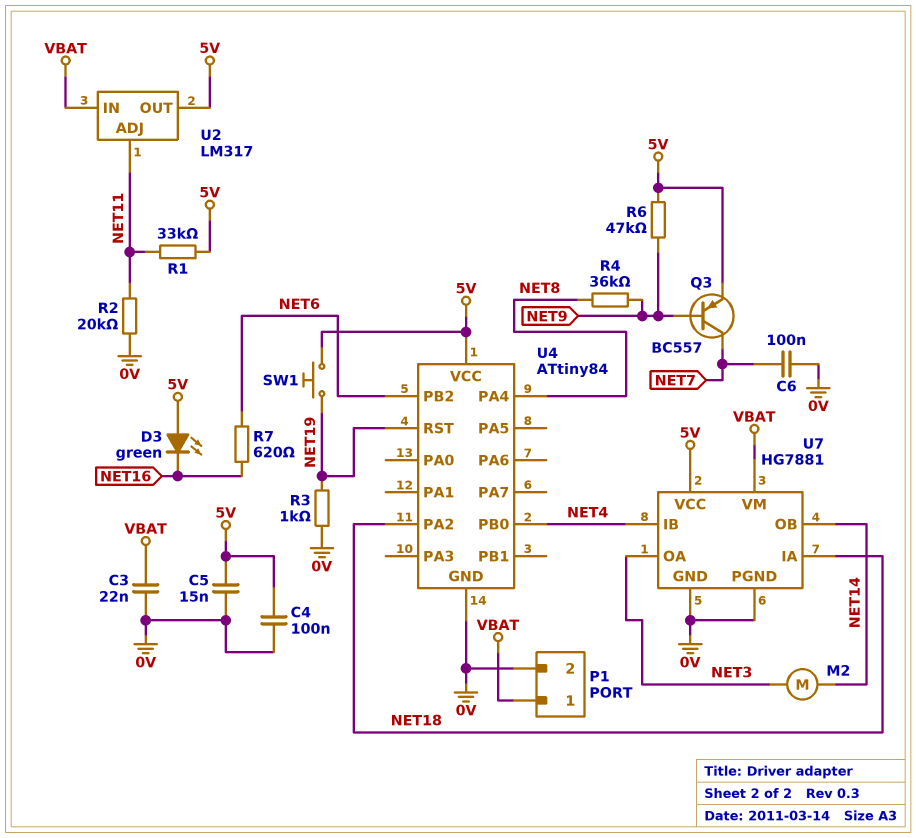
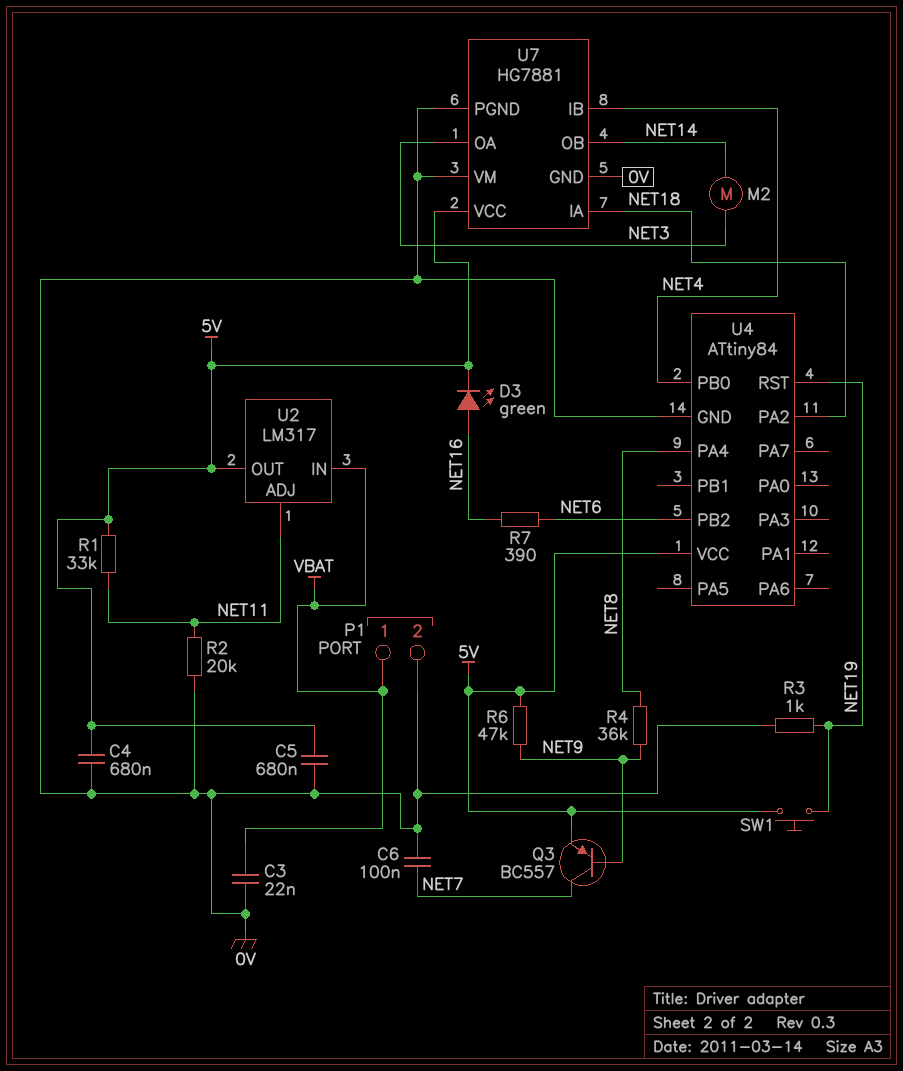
C4: 100nF (0V, 5V) -> 680nF (0V, 5V)
C5: 15nF (0V, 5V) -> 680nF (0V, 5V)
D3: LED green (A 5V, K NET16) -> LED green (A NET16, K 5V)
R7: 620 (NET6, NET16) -> 390 (NET6, NET16)
U7 pin VM: VBAT -> 0V

